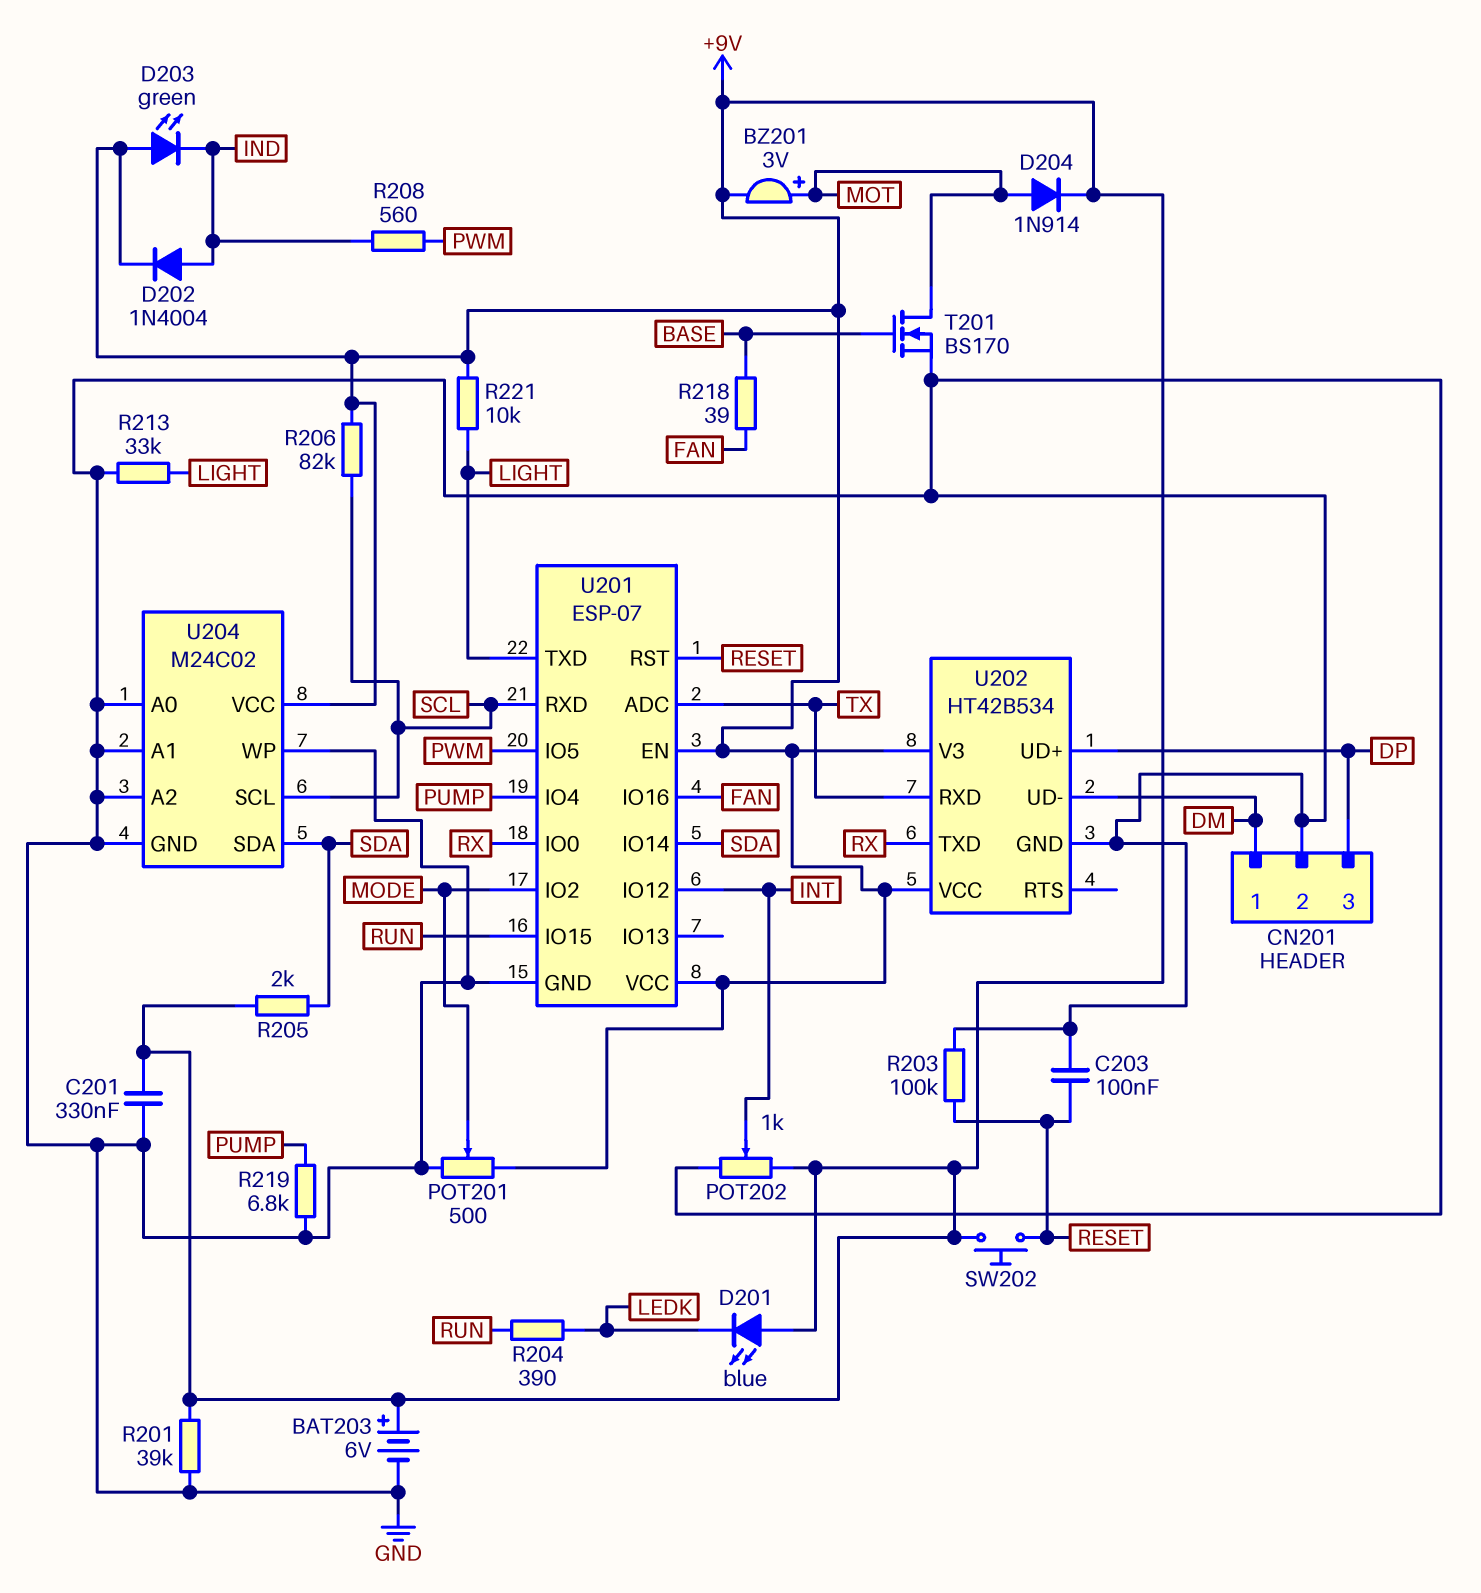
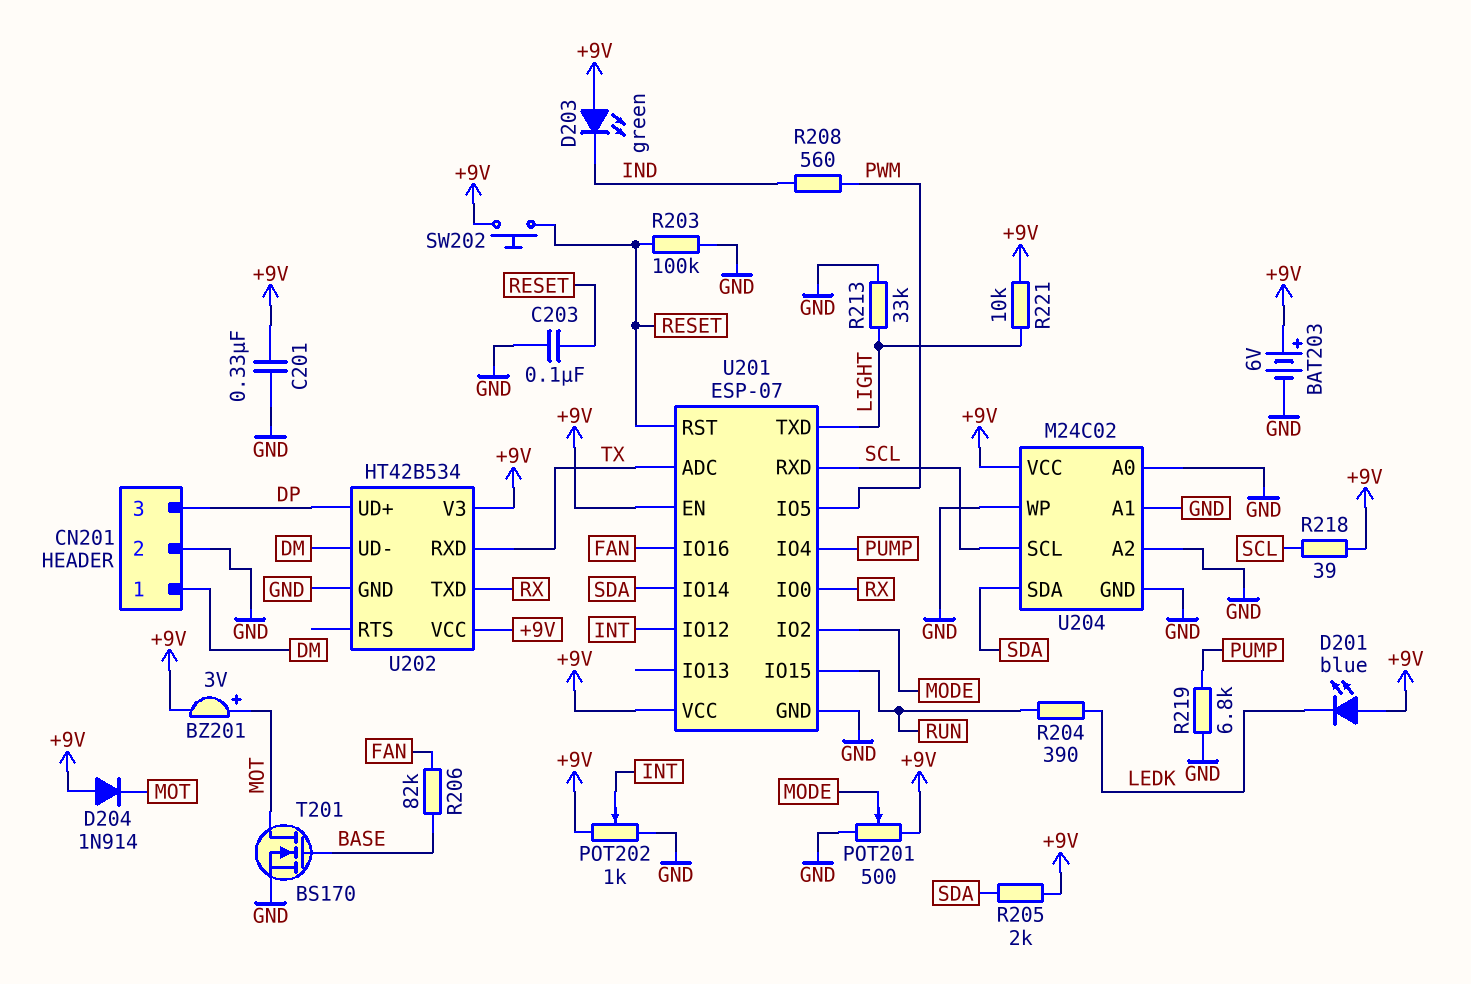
D202: diode 1N4004 (A IND, K +9V) -> none
D204: diode 1N914 (A MOT, K +9V) -> diode 1N914 (A +9V, K MOT)
R201: 39k (+9V, GND) -> none
R206: 82k (+9V, SCL) -> 82k (BASE, FAN)
R218: 39 (BASE, FAN) -> 39 (+9V, SCL)

